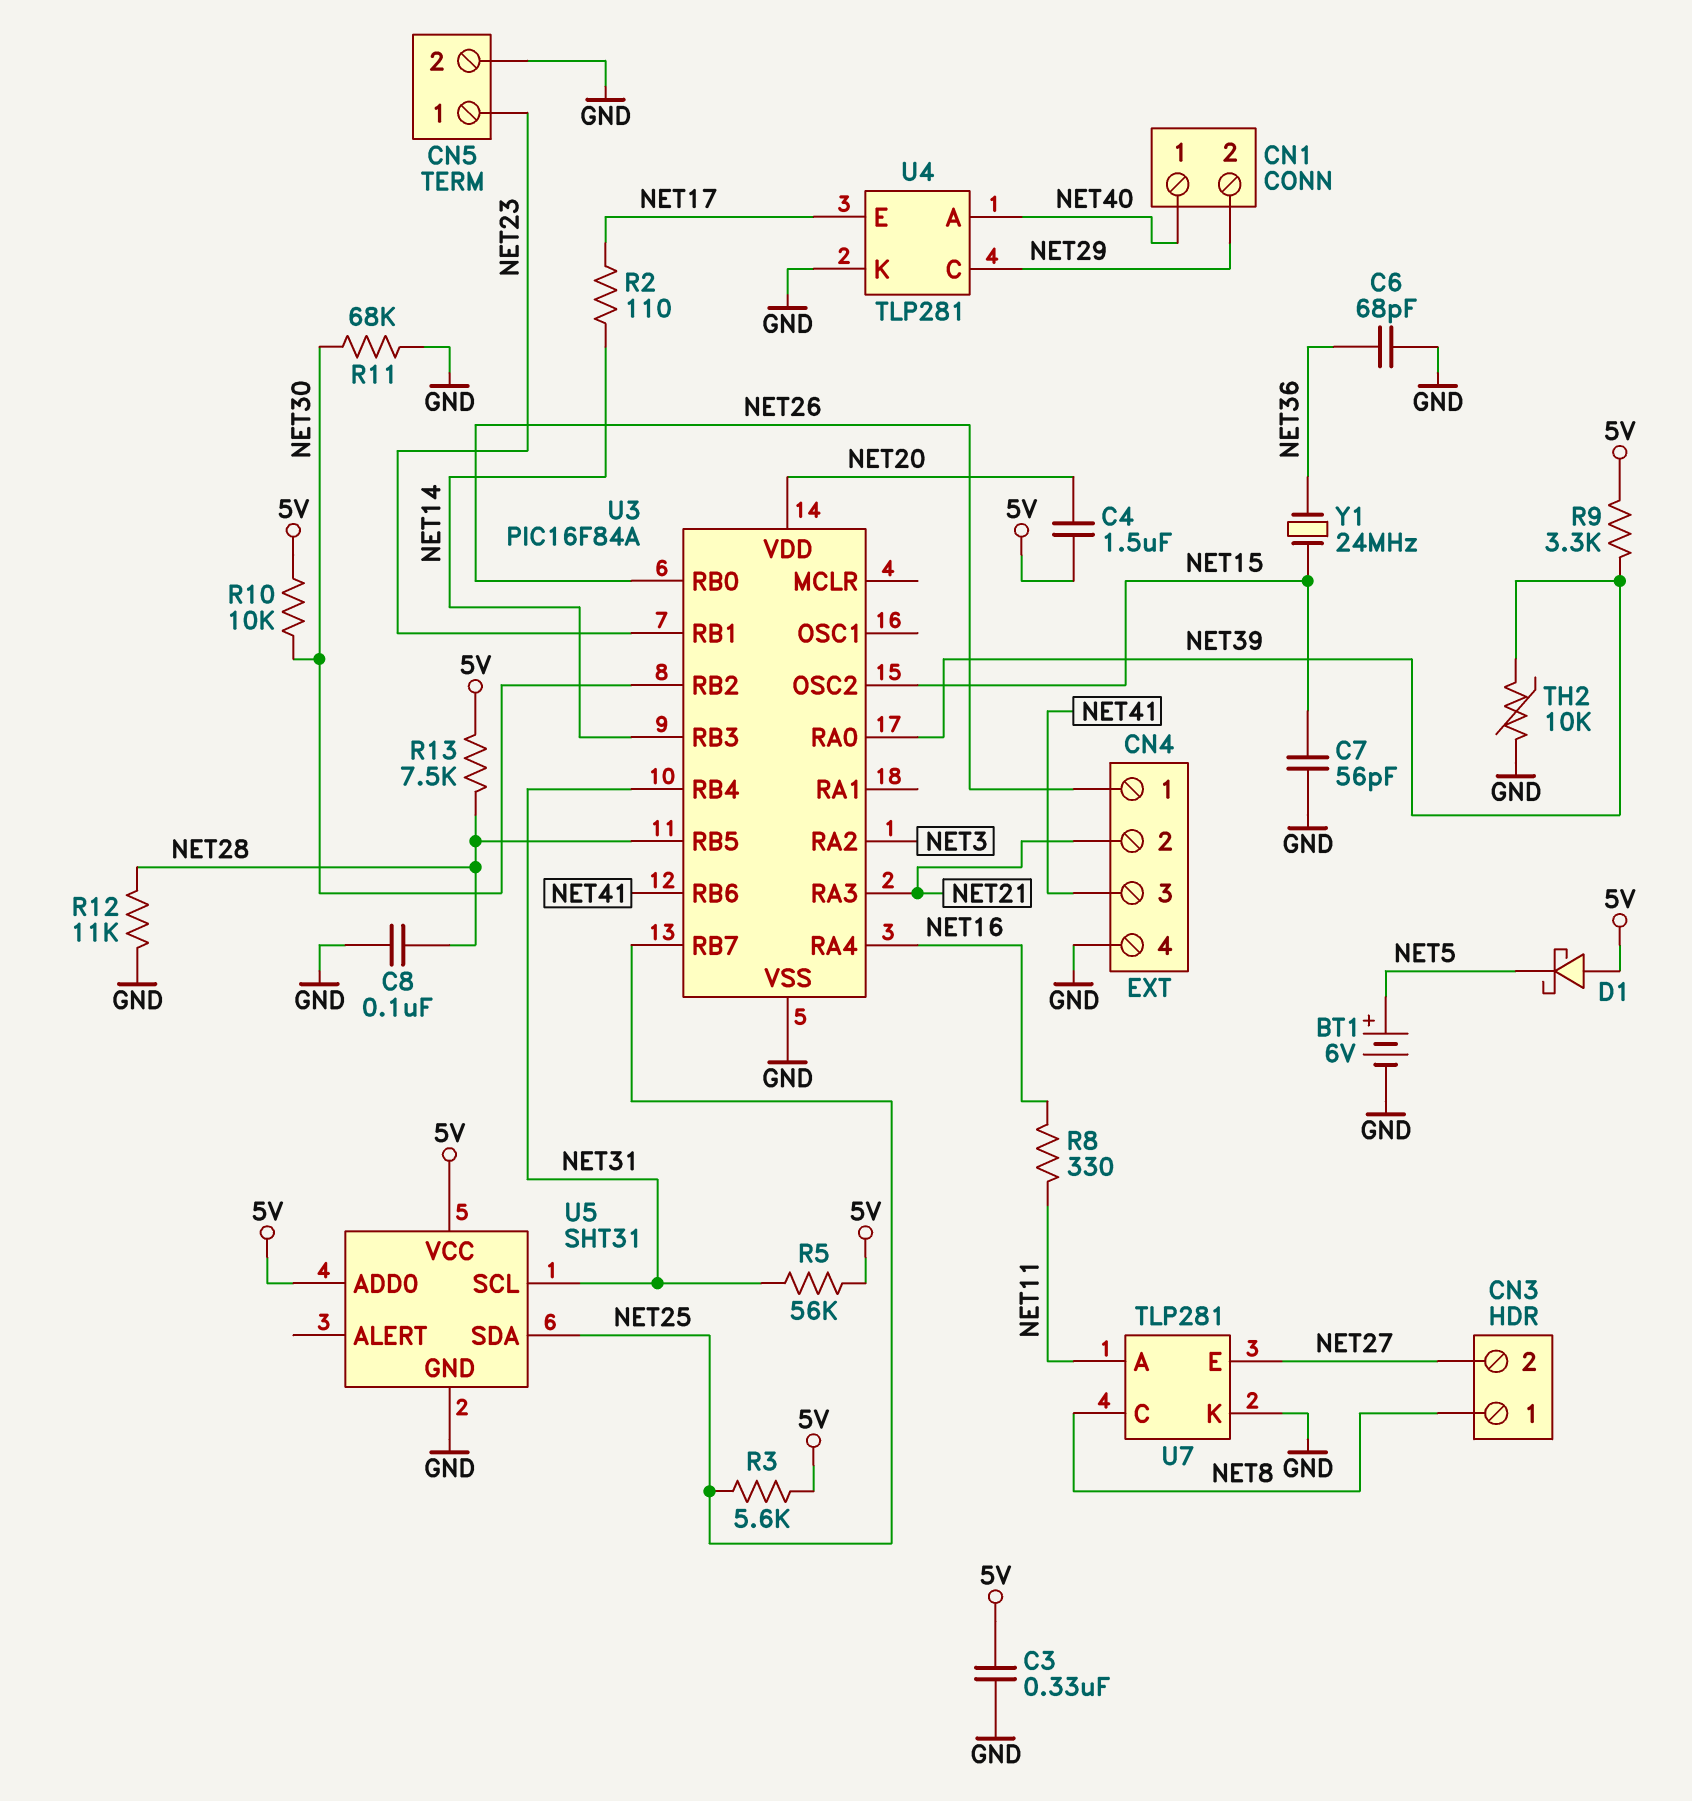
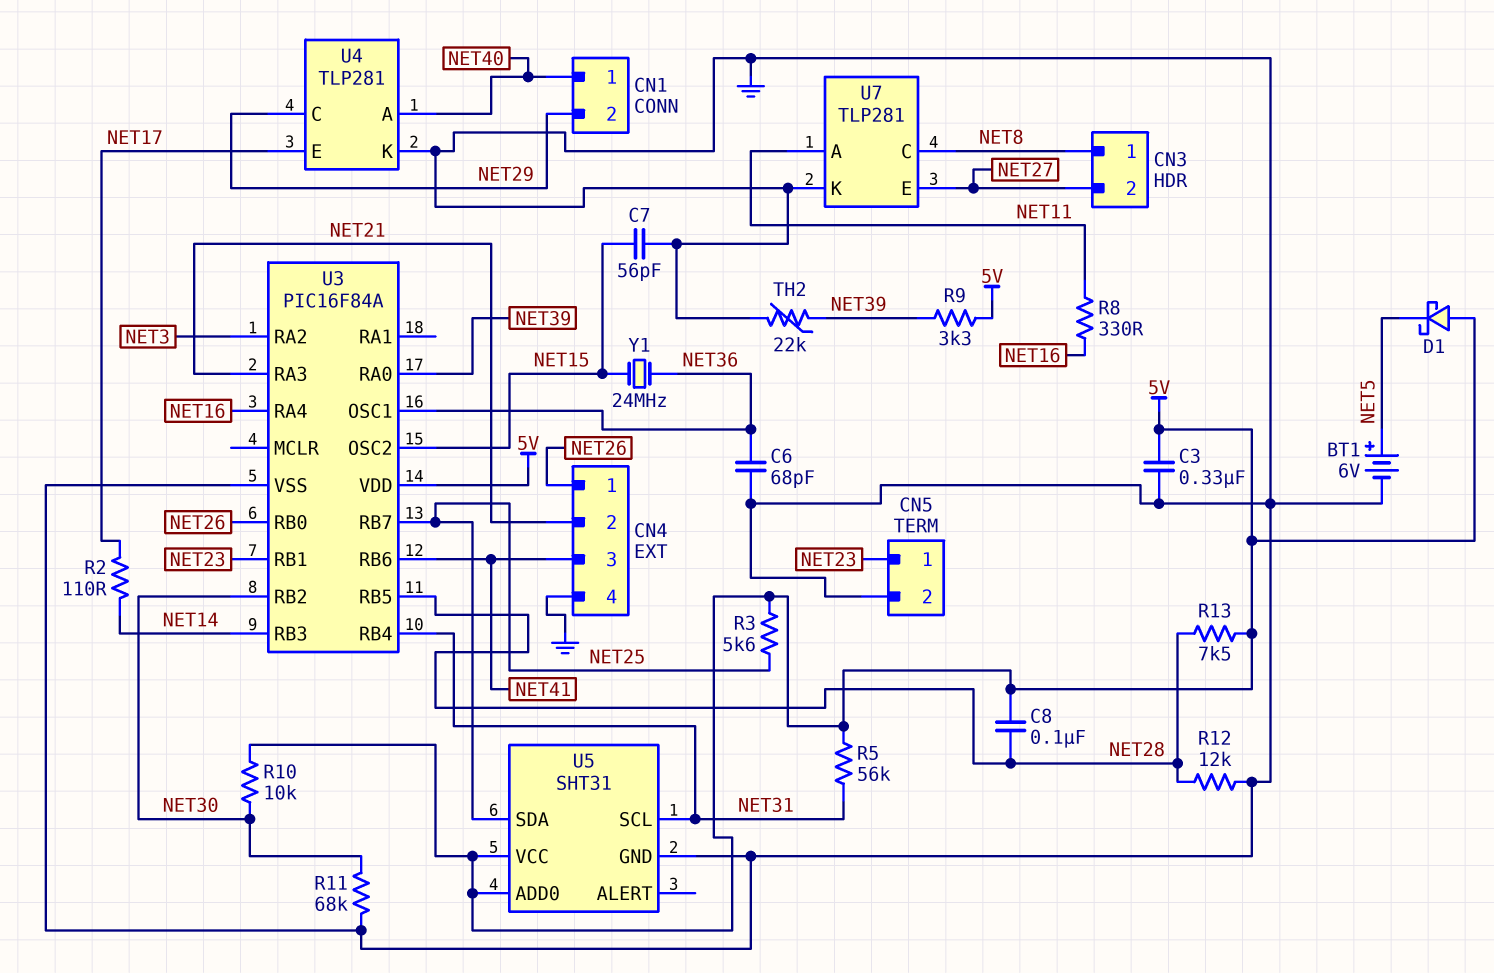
C4: 1.5uF (5V, NET20) -> none
C8: 100nF (GND, NET28) -> 100nF (5V, NET28)
R12: 11k (GND, NET28) -> 12k (GND, NET28)
TH2: 10k (GND, NET39) -> 22k (GND, NET39)
U3 pin OSC1: none -> NET36
U3 pin VDD: NET20 -> 5V

